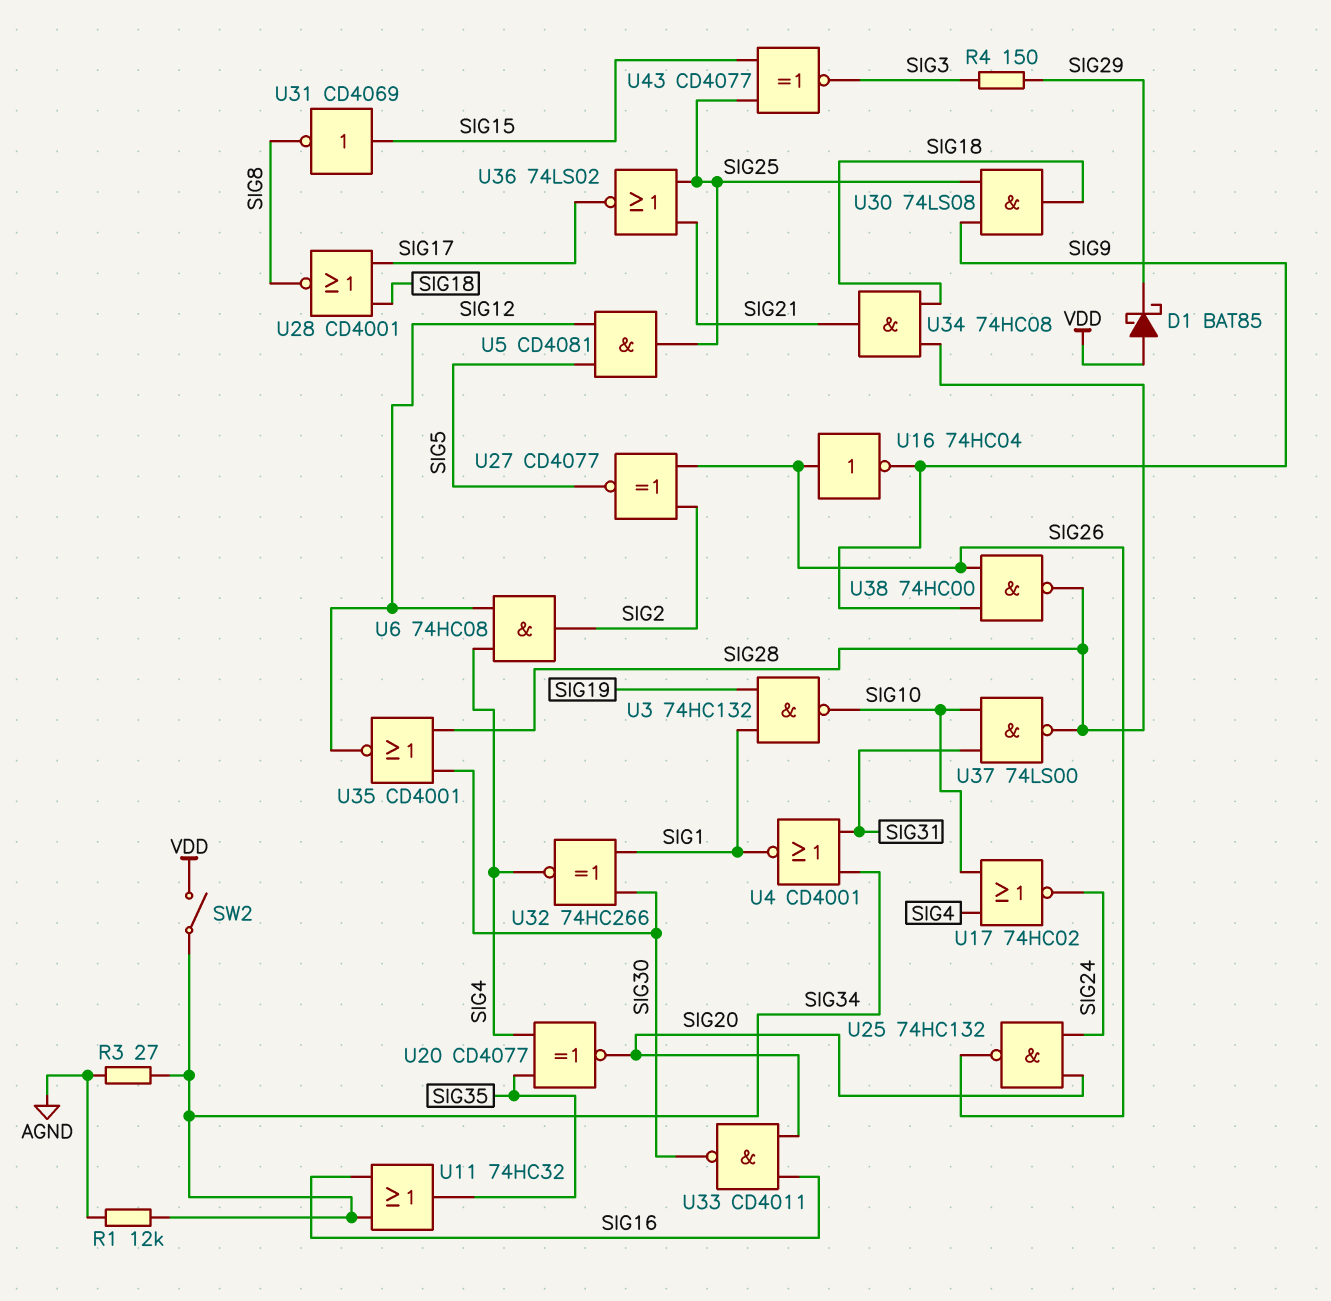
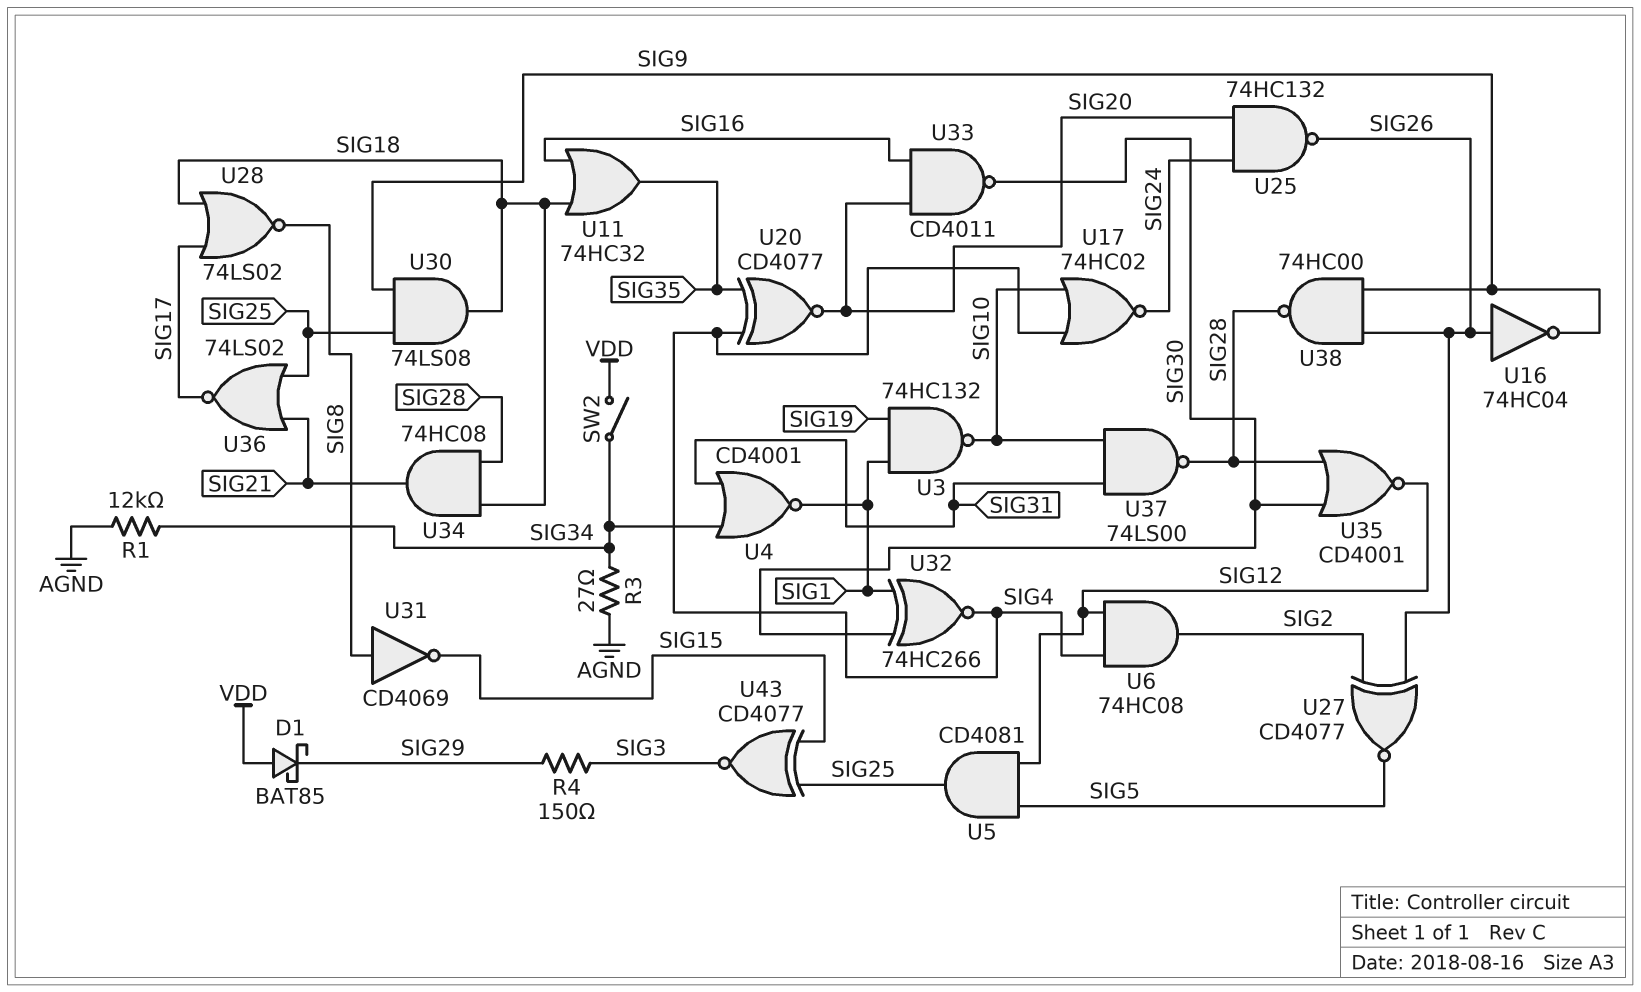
U11: OR 74HC32 (in SIG16, in SIG34, out SIG35) -> OR 74HC32 (in SIG16, in SIG18, out SIG35)
U28: NOR CD4001 (in SIG17, in SIG18, out SIG8) -> NOR 74LS02 (in SIG17, in SIG18, out SIG8)
U31: NOT CD4069 (in SIG15, out SIG8) -> NOT CD4069 (in SIG8, out SIG15)

